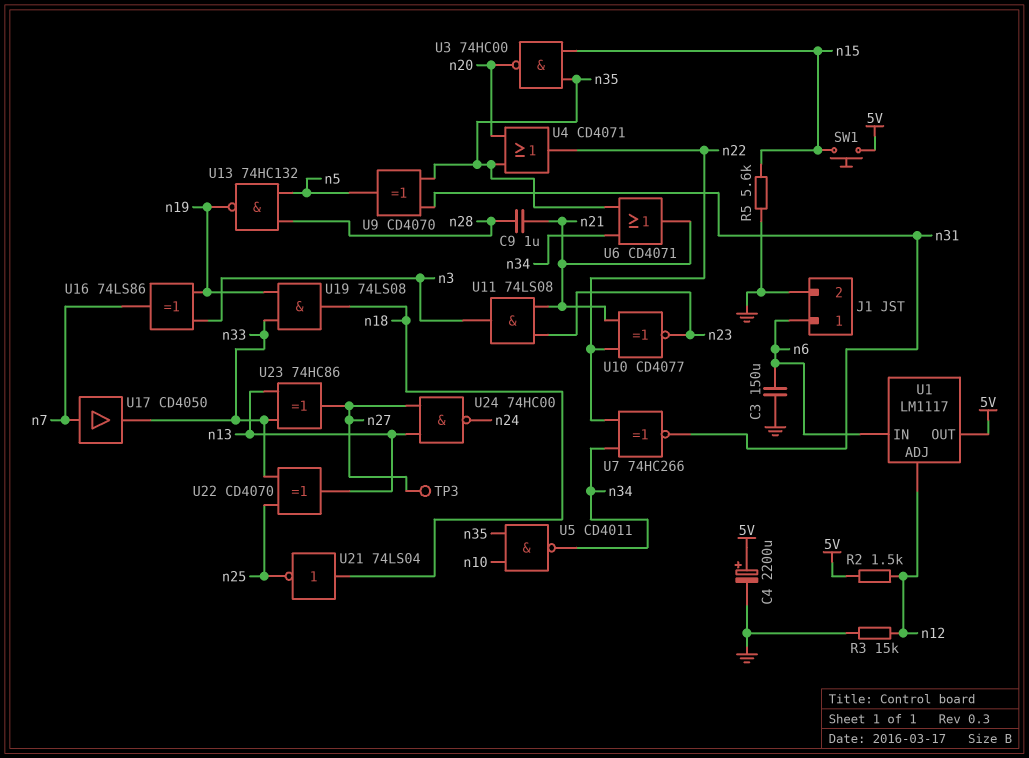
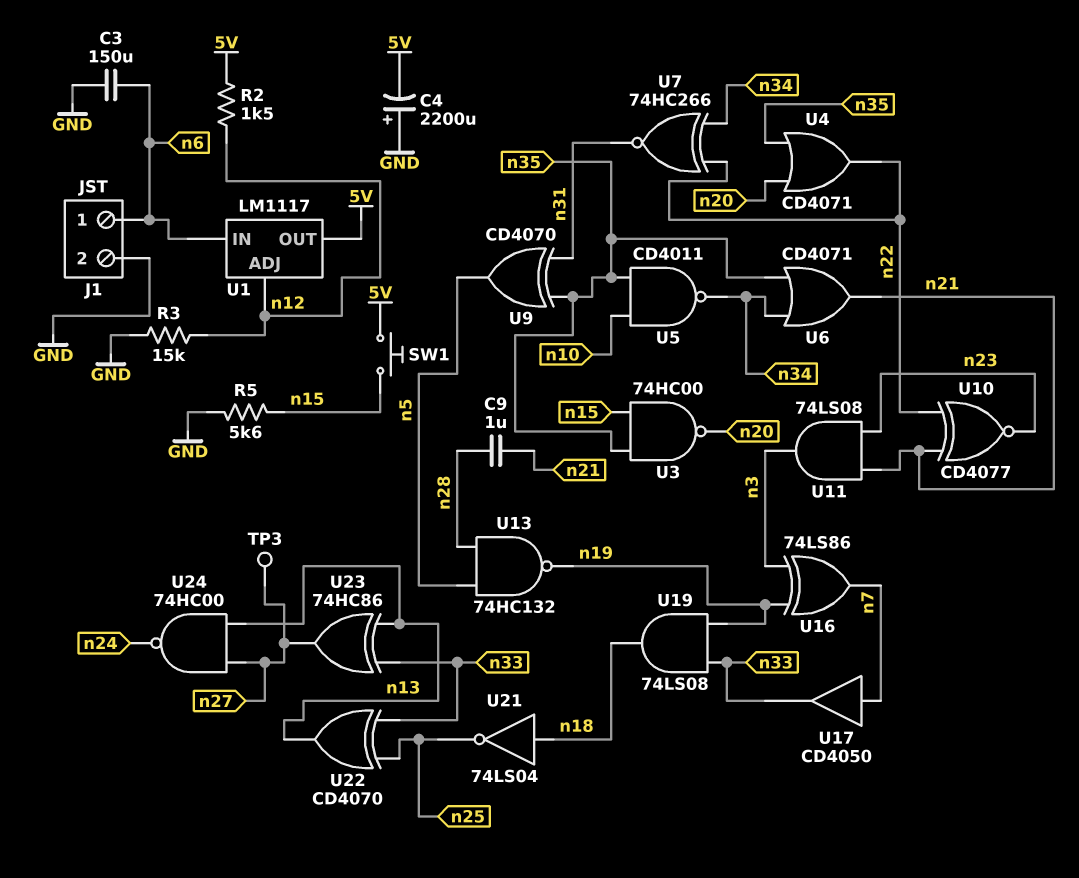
C4: 2200uF (plus 5V, minus GND) -> 2200uF (plus GND, minus 5V)

